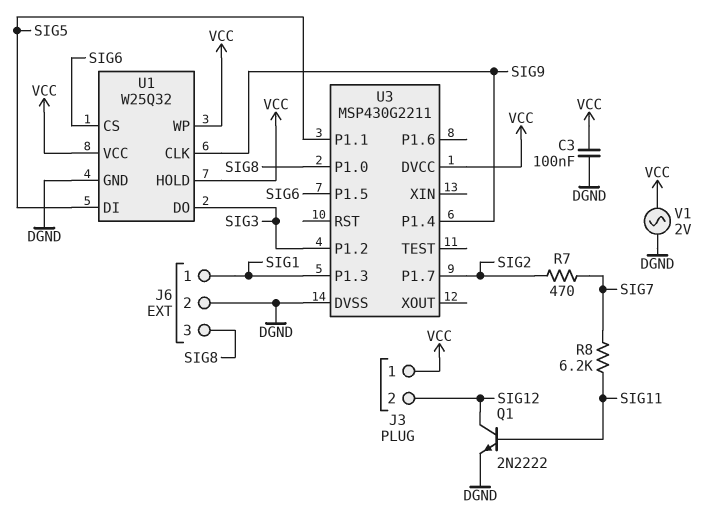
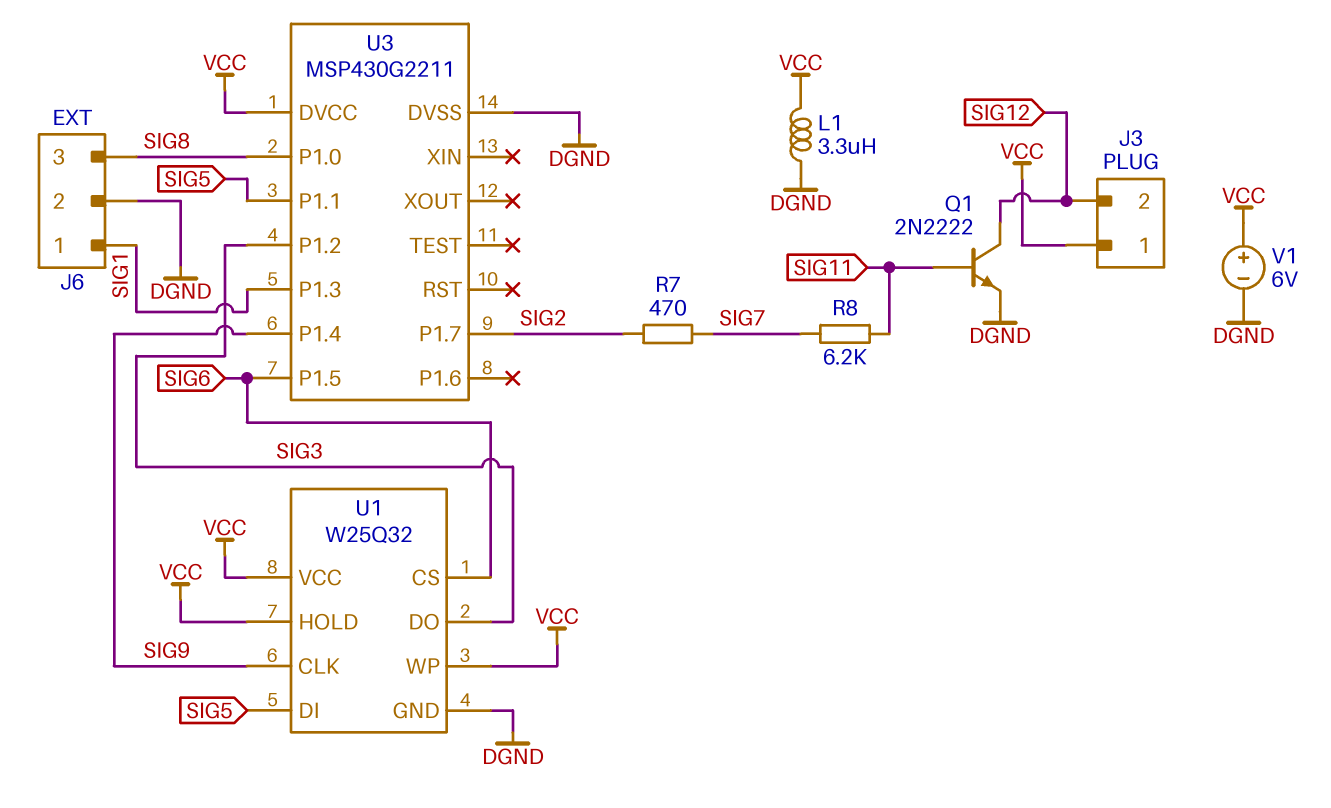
C3: 100nF (DGND, VCC) -> none
L1: none -> 3.3uH (DGND, VCC)
V1: AC 2V (DGND, VCC) -> 6V (plus VCC, minus DGND)

